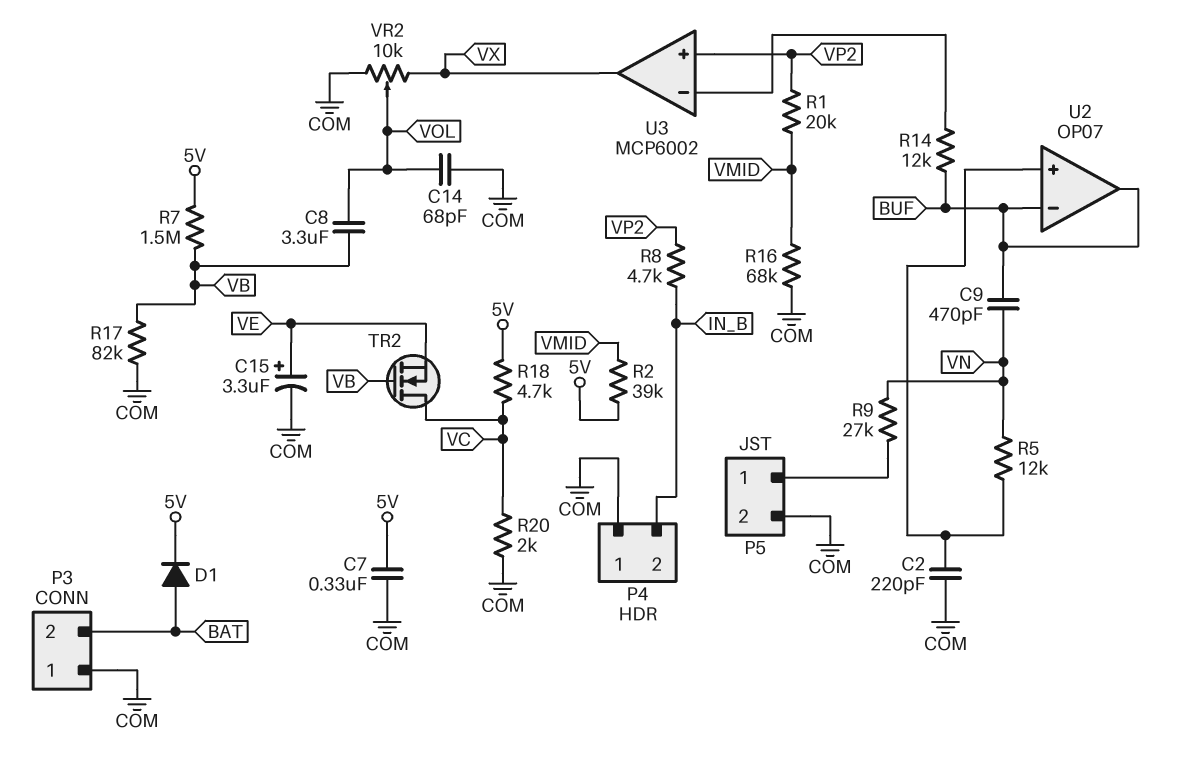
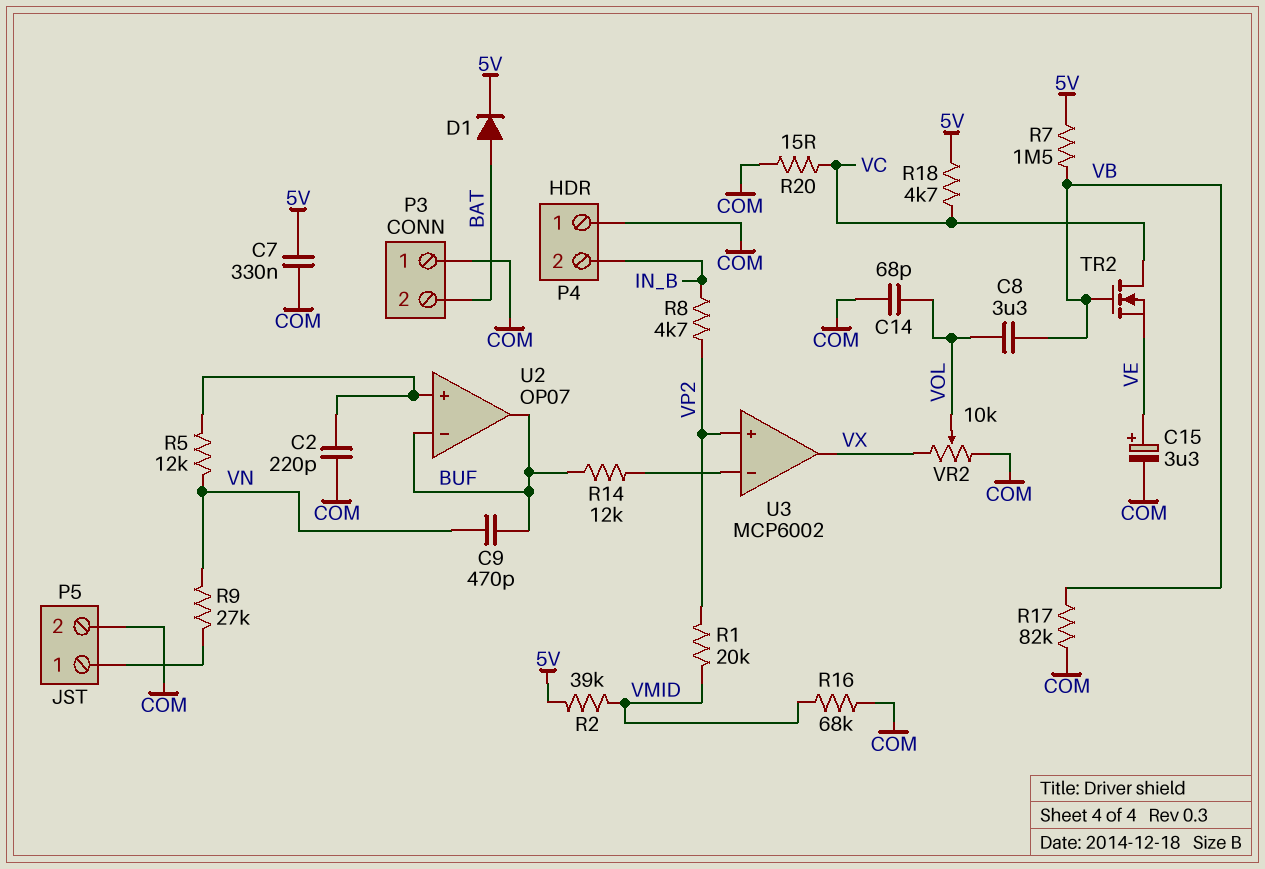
R20: 2k (COM, VC) -> 15 (COM, VC)

